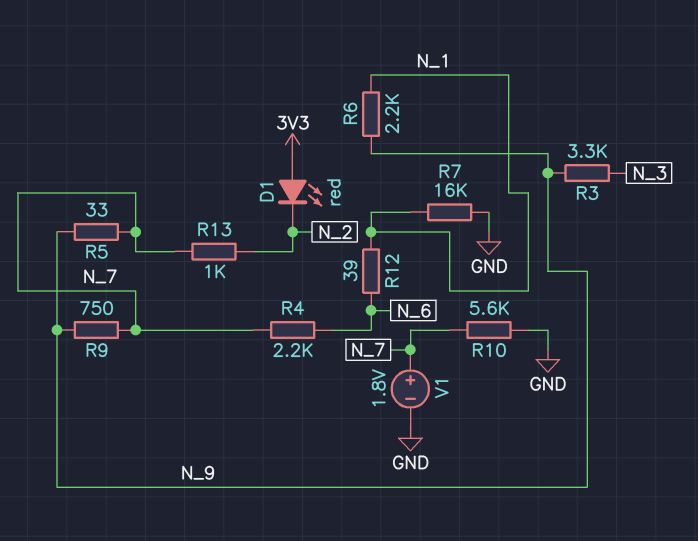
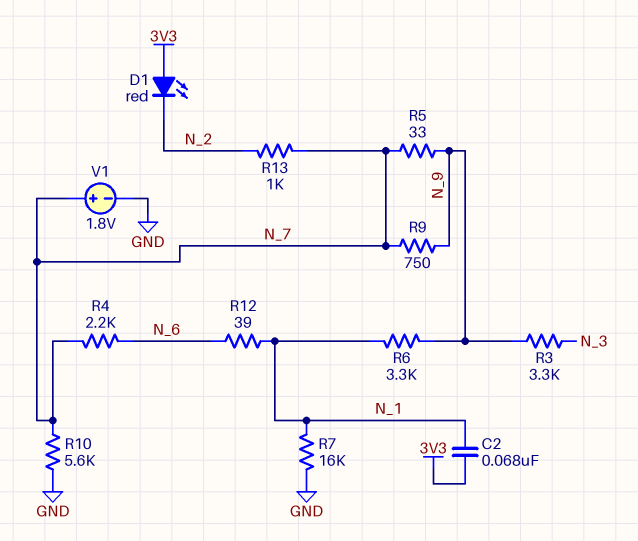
C2: none -> 68nF (3V3, N_1)
R6: 2.2k (N_1, N_9) -> 3.3k (N_1, N_9)

